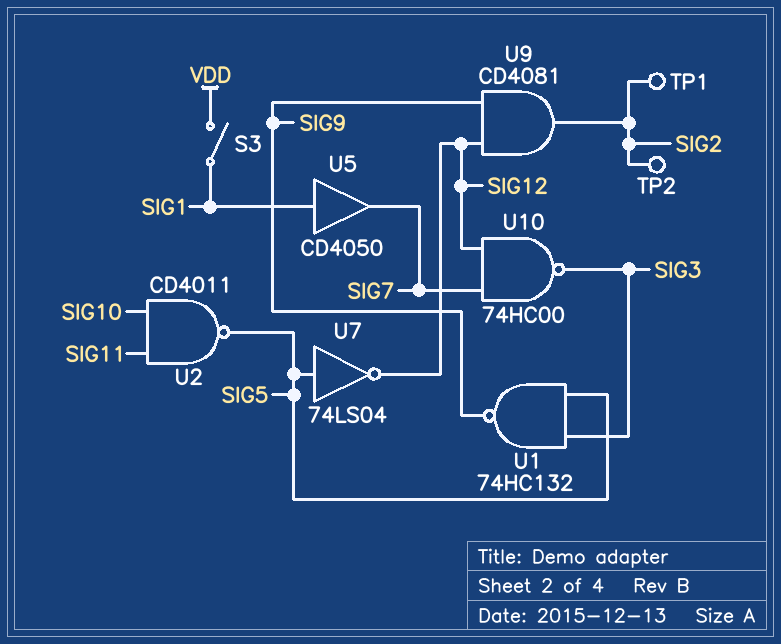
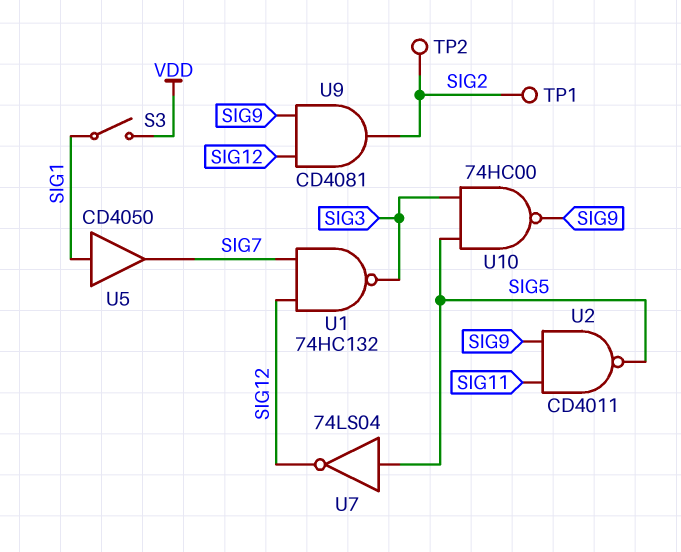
U1: NAND 74HC132 (in SIG3, in SIG5, out SIG9) -> NAND 74HC132 (in SIG7, in SIG12, out SIG3)
U2: NAND CD4011 (in SIG10, in SIG11, out SIG5) -> NAND CD4011 (in SIG9, in SIG11, out SIG5)
U10: NAND 74HC00 (in SIG7, in SIG12, out SIG3) -> NAND 74HC00 (in SIG3, in SIG5, out SIG9)

